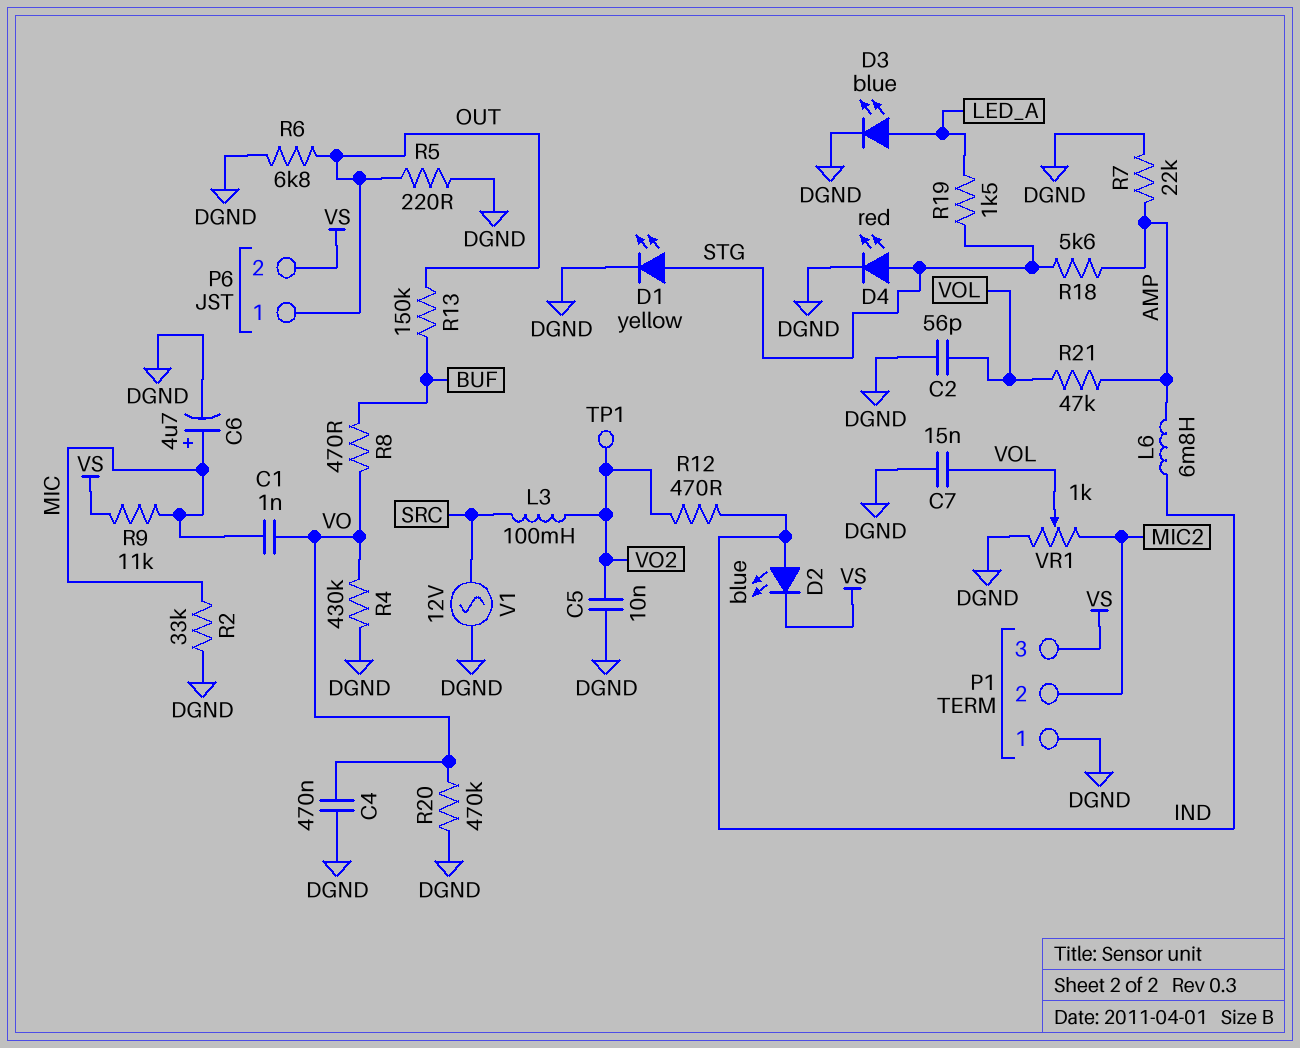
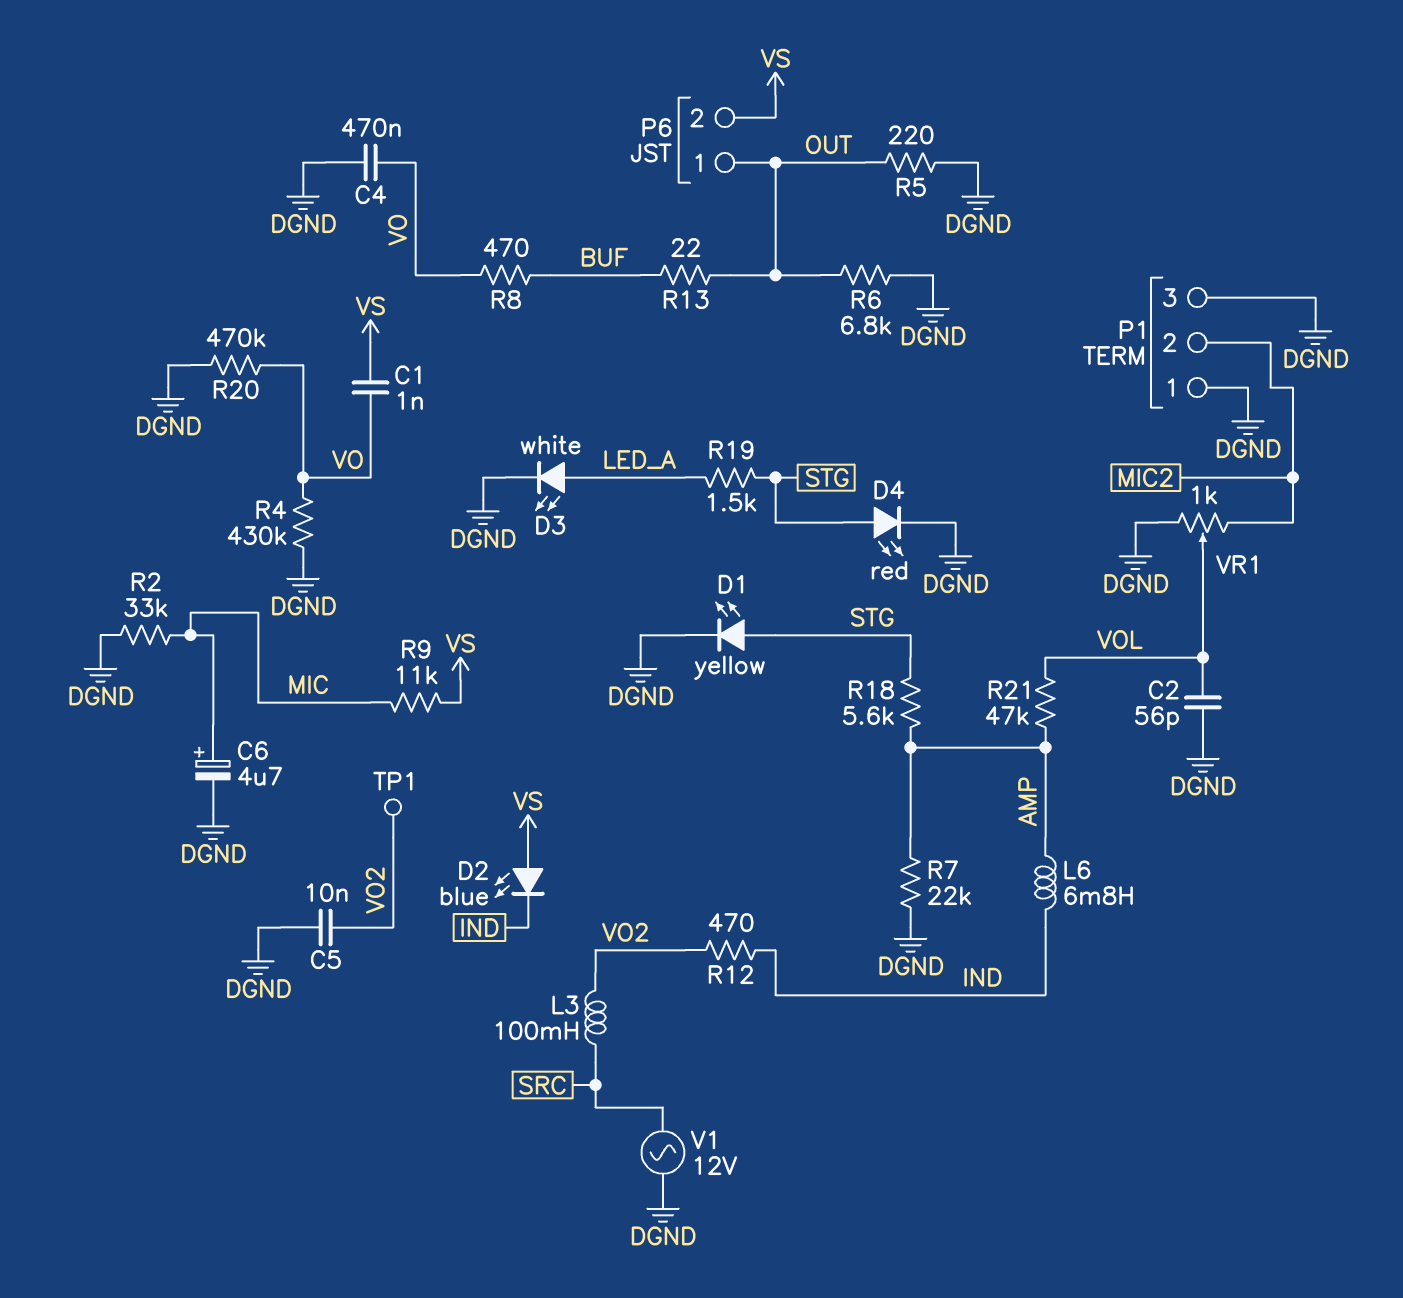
C1: 1nF (MIC, VO) -> 1nF (VO, VS)
C7: 15nF (DGND, VOL) -> none
D2: LED blue (A IND, K VS) -> LED blue (A VS, K IND)
D3: LED blue (A LED_A, K DGND) -> LED white (A LED_A, K DGND)
P1 pin 3: VS -> DGND
R13: 150k (BUF, OUT) -> 22 (BUF, OUT)

